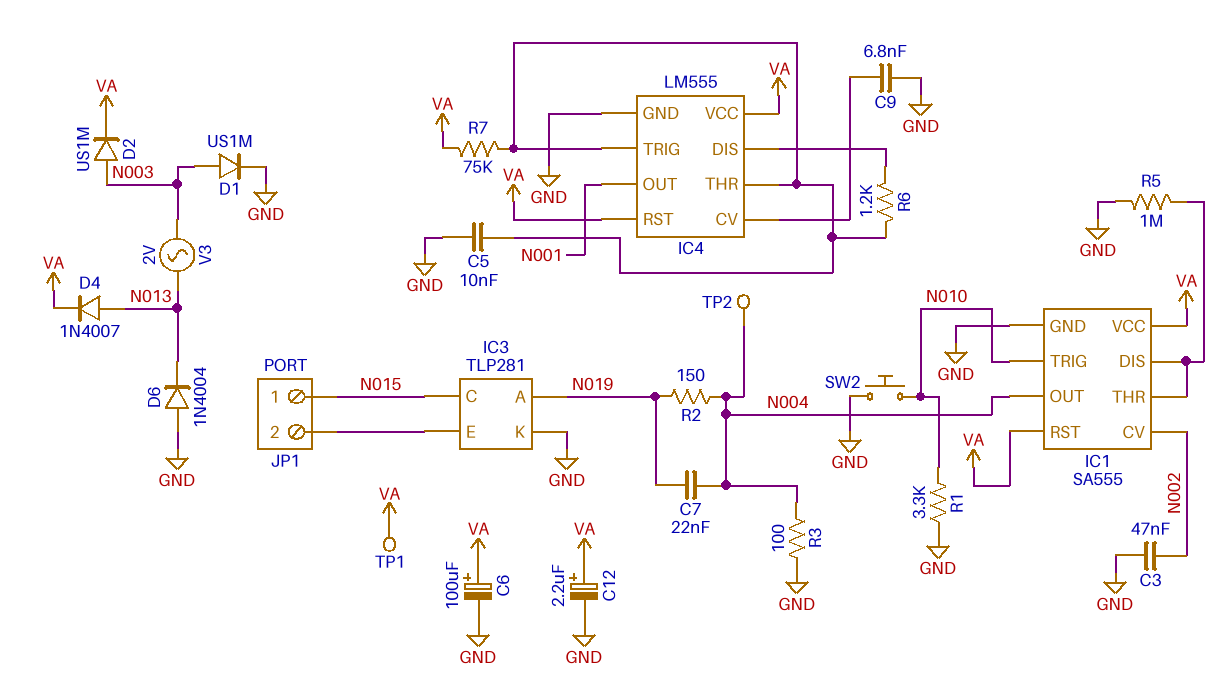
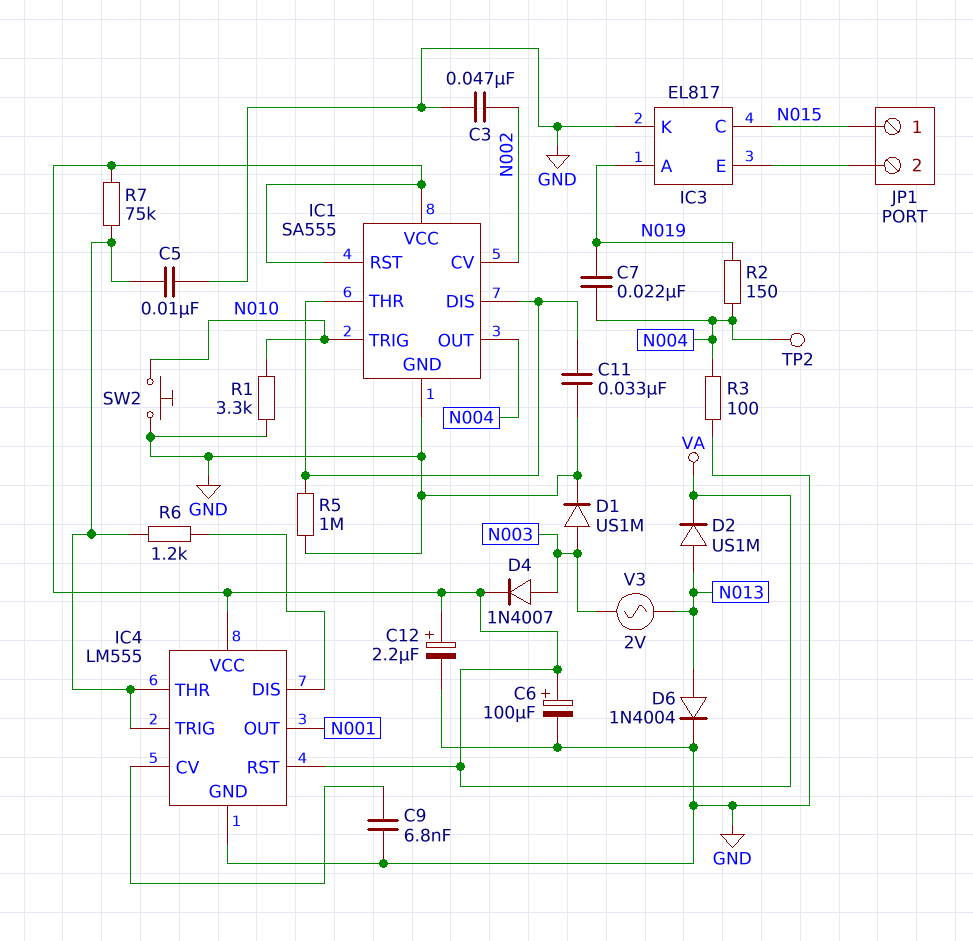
C11: none -> 33nF (GND, IC1/DIS)
D2: diode US1M (A N003, K VA) -> diode US1M (A N013, K VA)
D4: diode 1N4007 (A N013, K VA) -> diode 1N4007 (A N003, K VA)
D6: diode 1N4004 (A GND, K N013) -> diode 1N4004 (A N013, K GND)
IC3: TLP281 -> EL817
TP1: test point (VA) -> none

